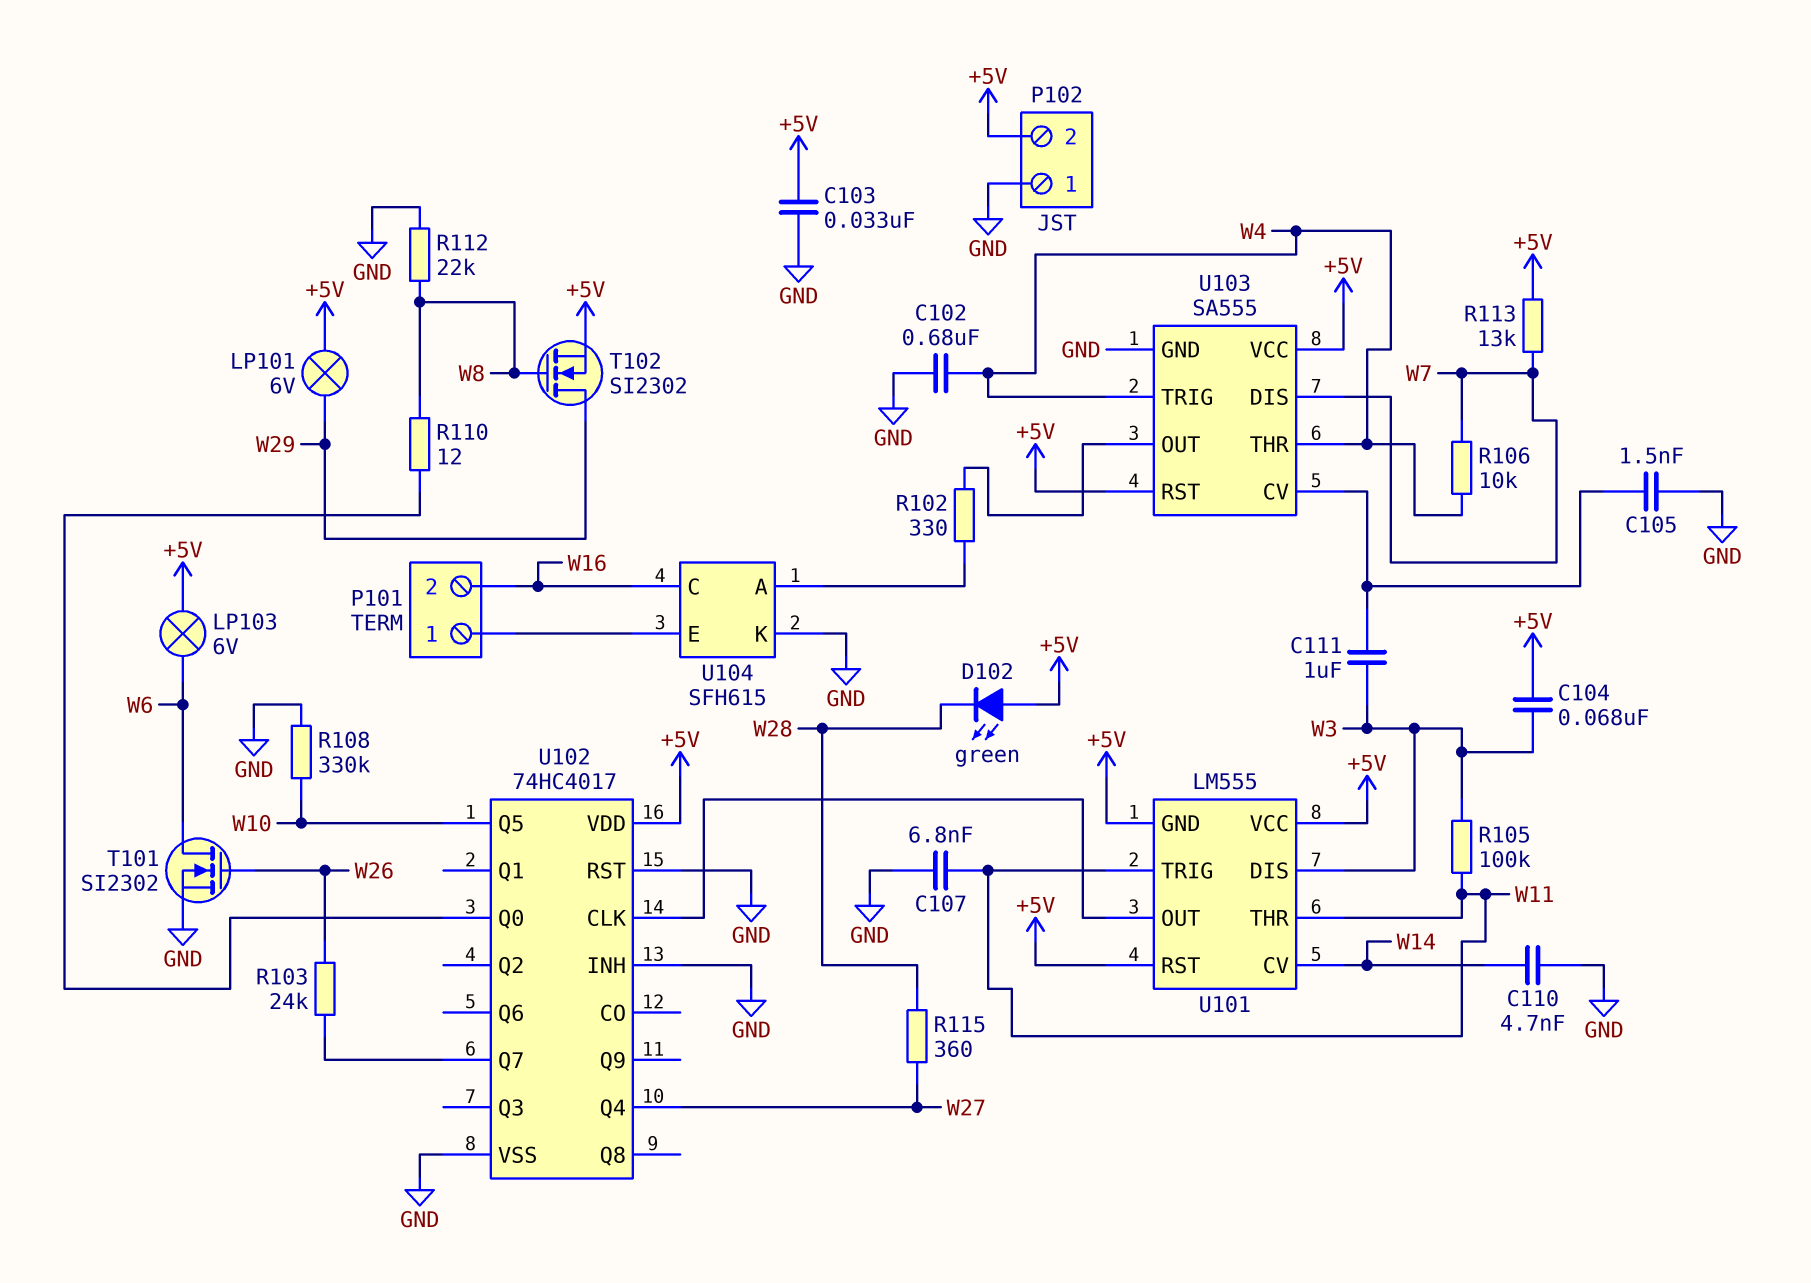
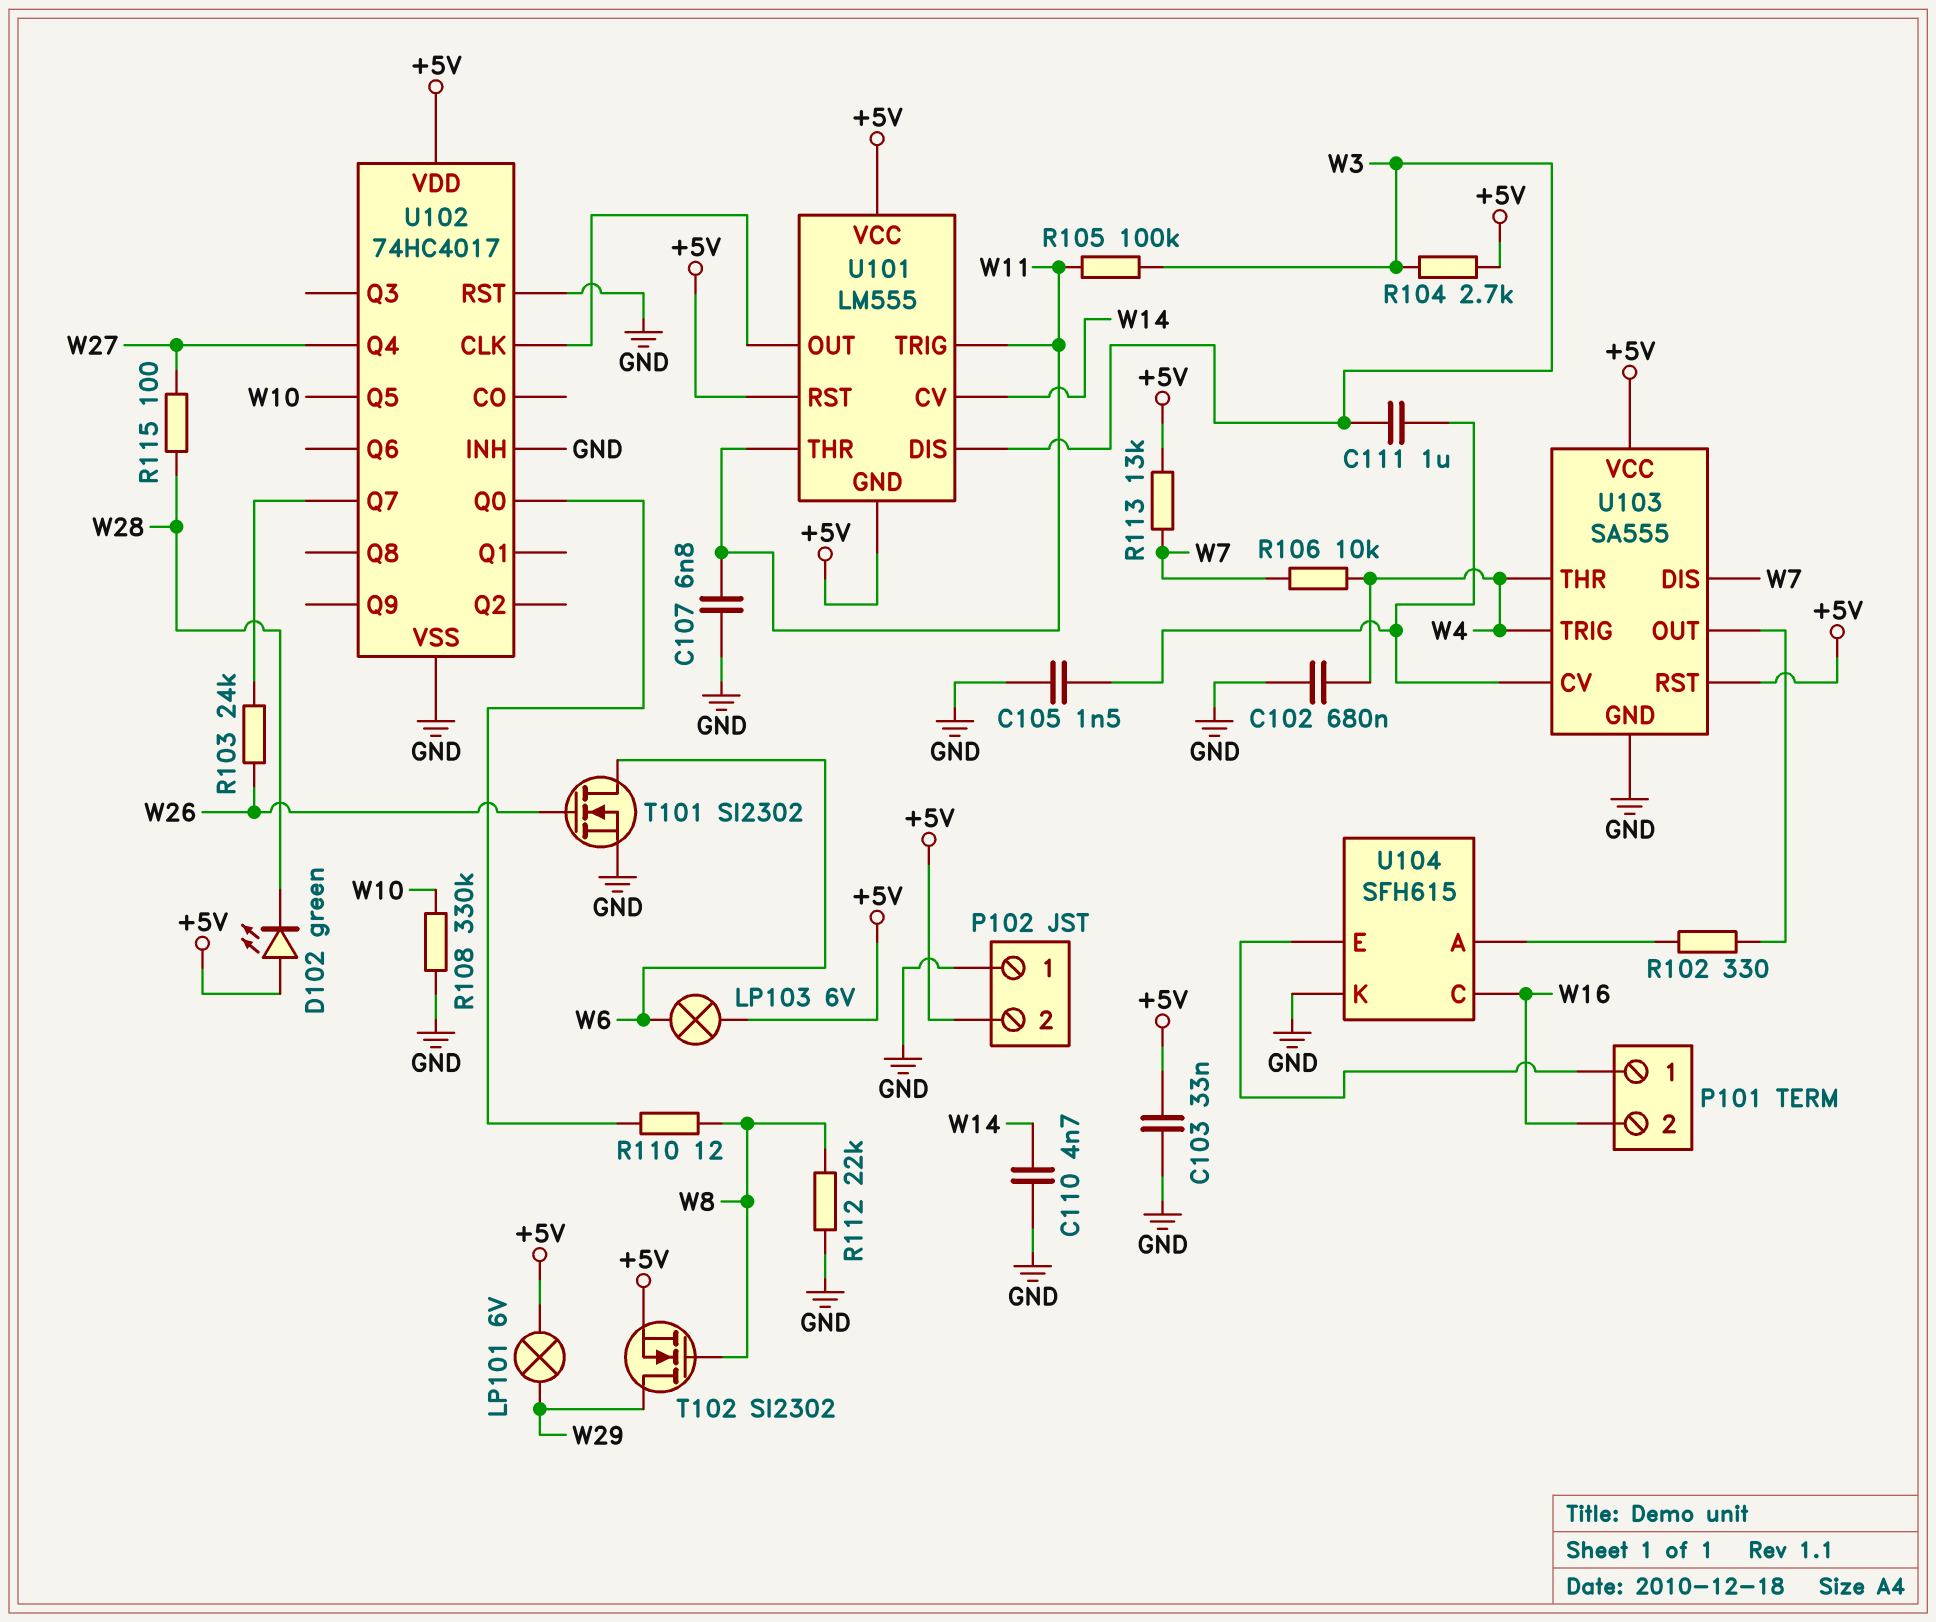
C104: 68nF (+5V, W3) -> none
R104: none -> 2.7k (+5V, W3)
R115: 360 (W27, W28) -> 100 (W27, W28)

